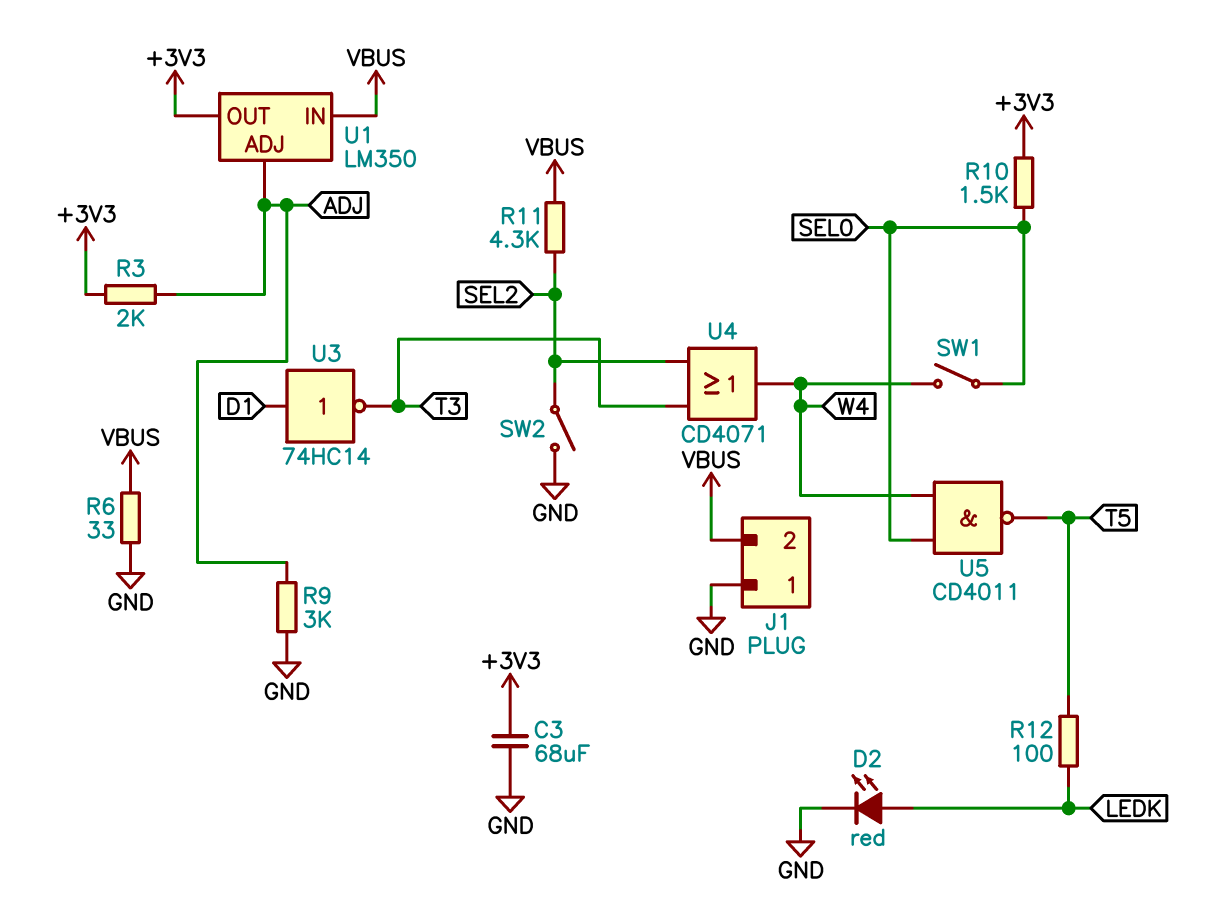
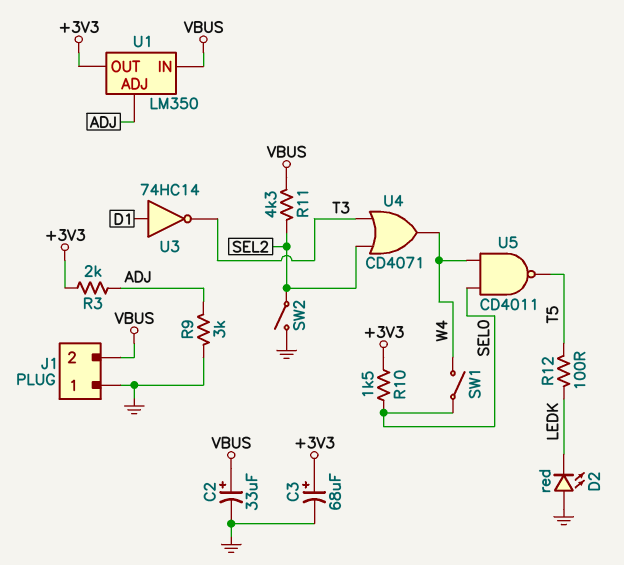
C2: none -> 33uF (plus VBUS, minus GND)
C3: 68uF (+3V3, GND) -> 68uF (plus +3V3, minus GND)
D2: LED red (A LEDK, K GND) -> LED red (A GND, K LEDK)
R6: 33 (GND, VBUS) -> none

